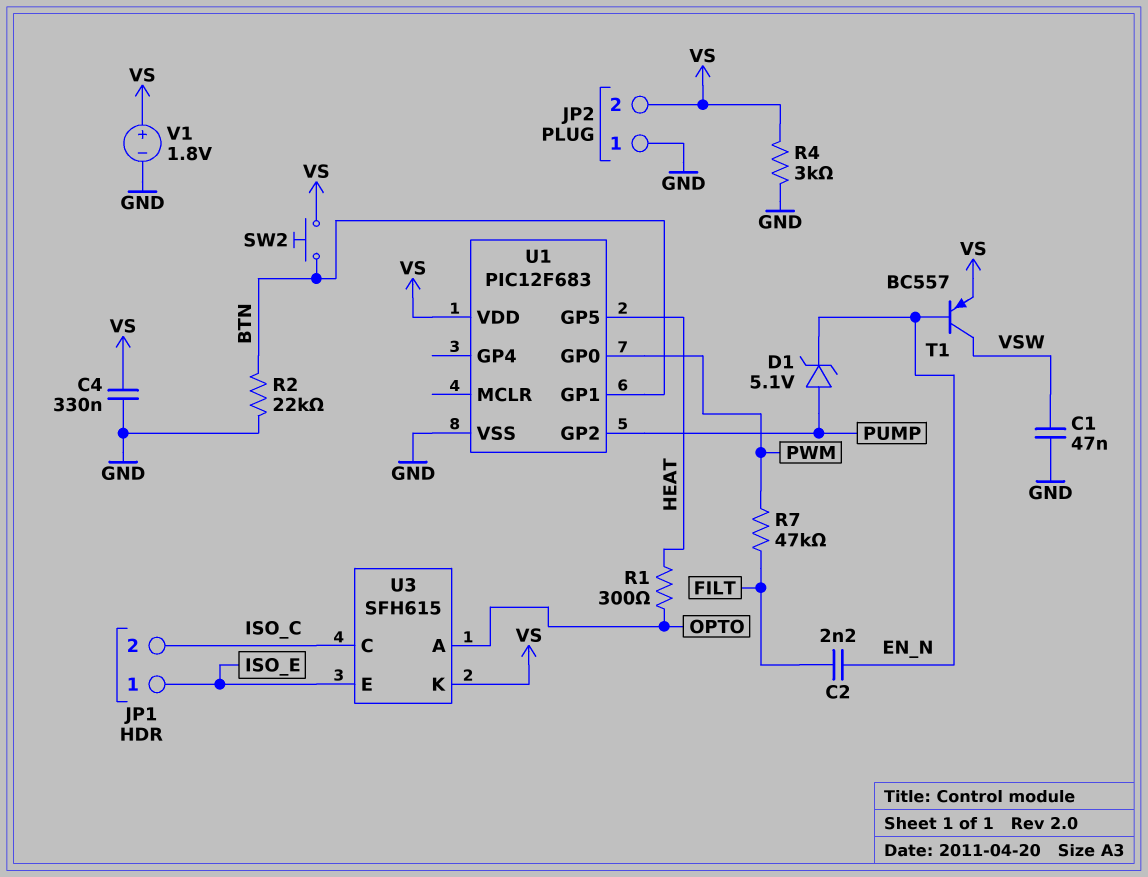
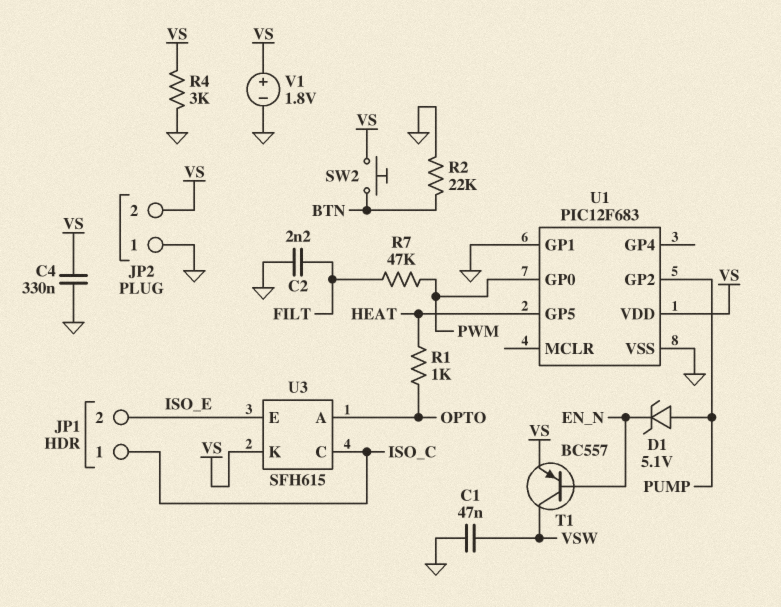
C2: 2.2nF (EN_N, FILT) -> 2.2nF (FILT, GND)
JP1 pin 1: ISO_E -> ISO_C
JP1 pin 2: ISO_C -> ISO_E
R1: 300 (HEAT, OPTO) -> 1k (HEAT, OPTO)
U1 pin GP1: BTN -> GND

